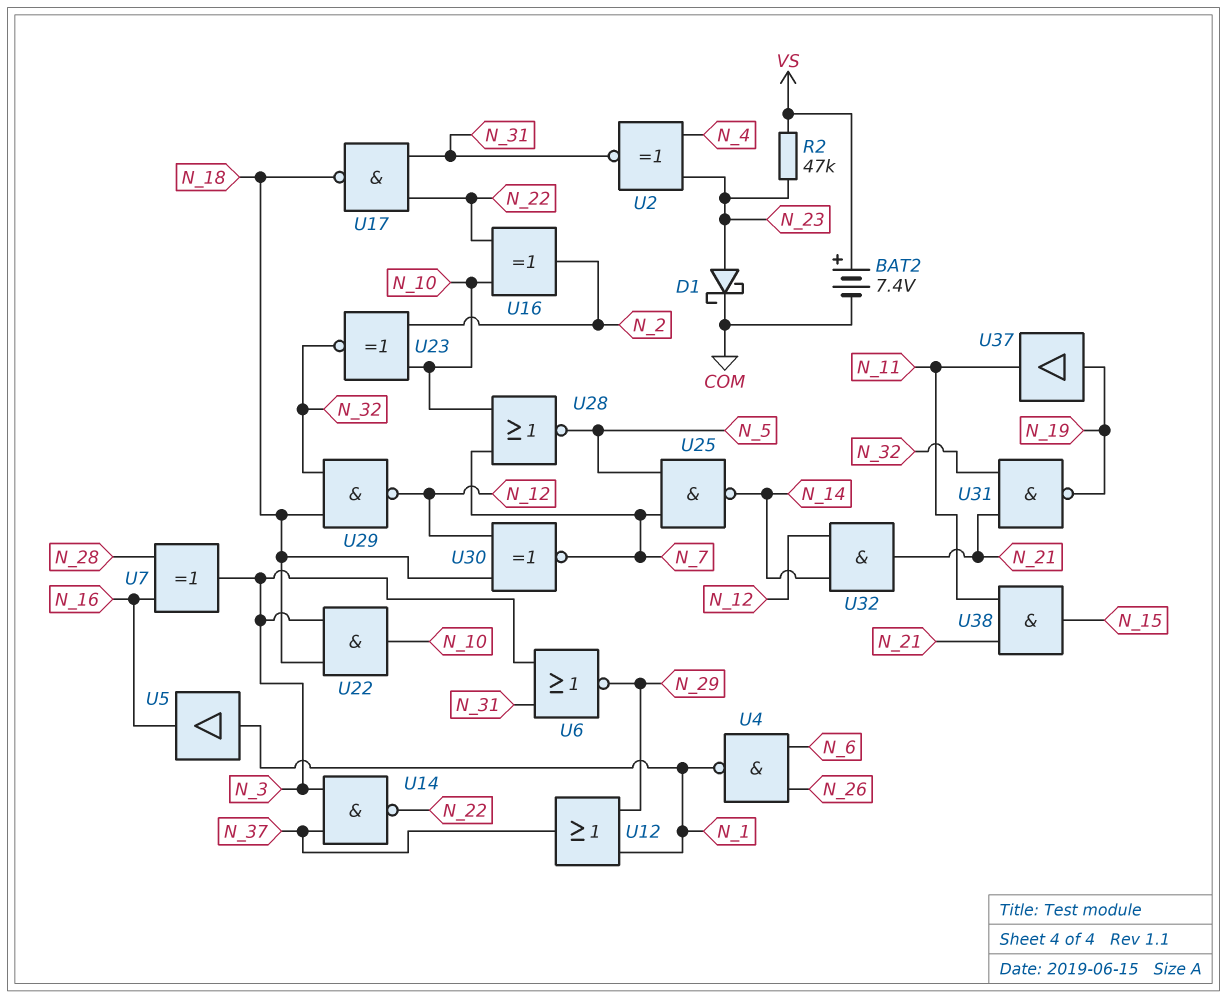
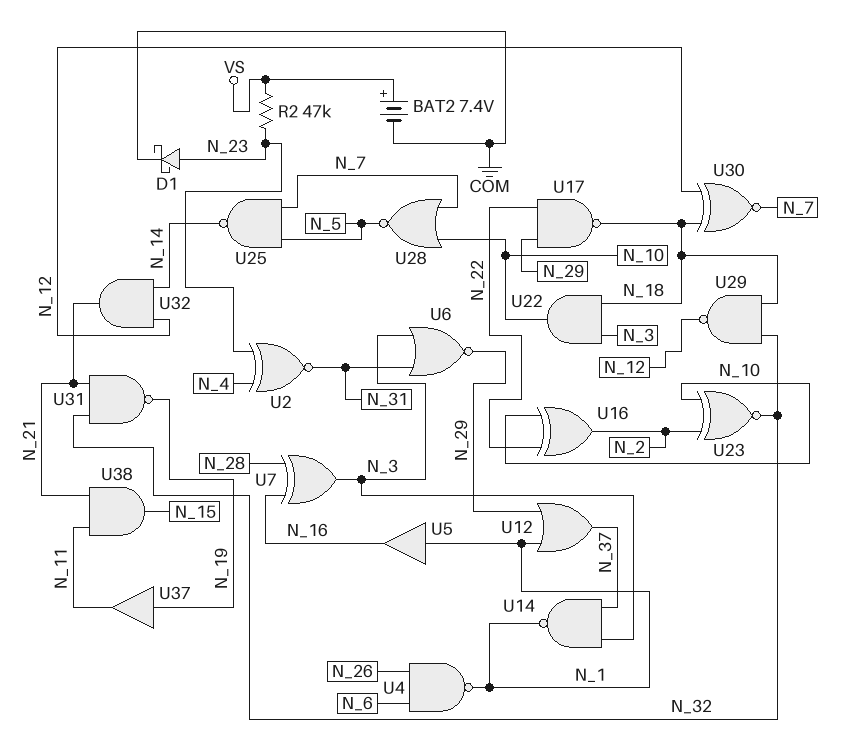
U14: NAND (in N_3, in N_37, out N_22) -> NAND (in N_3, in N_37, out N_1)
U17: NAND (in N_22, in N_31, out N_18) -> NAND (in N_22, in N_29, out N_18)

